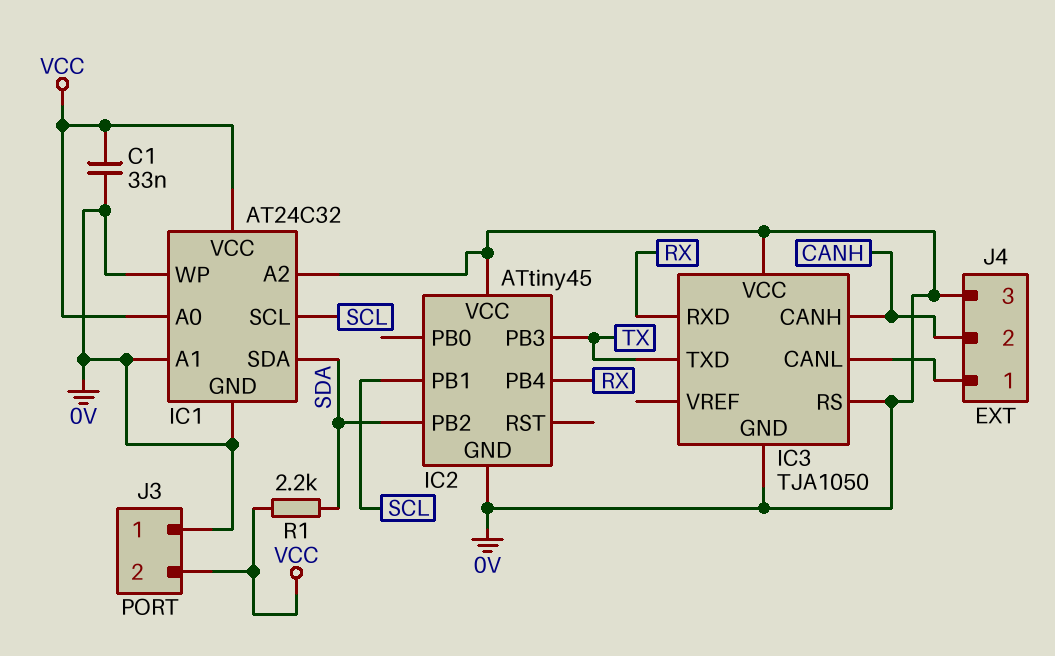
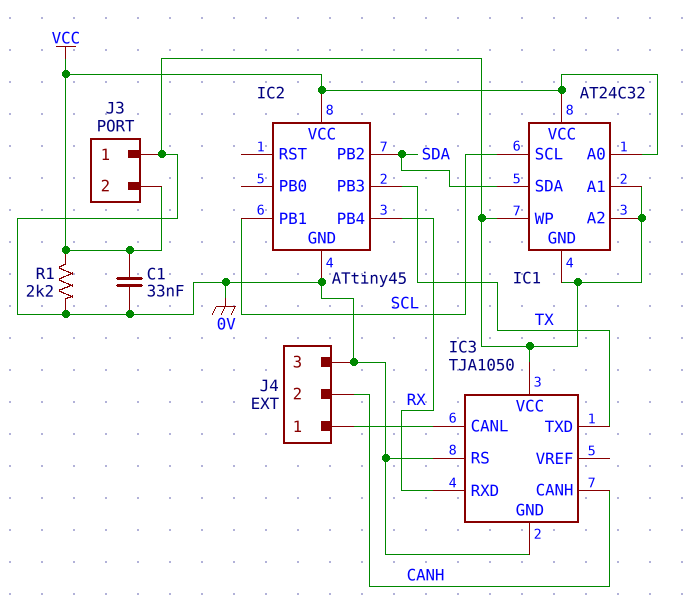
IC2 pin VCC: 0V -> VCC
R1: 2.2k (SDA, VCC) -> 2.2k (0V, VCC)

